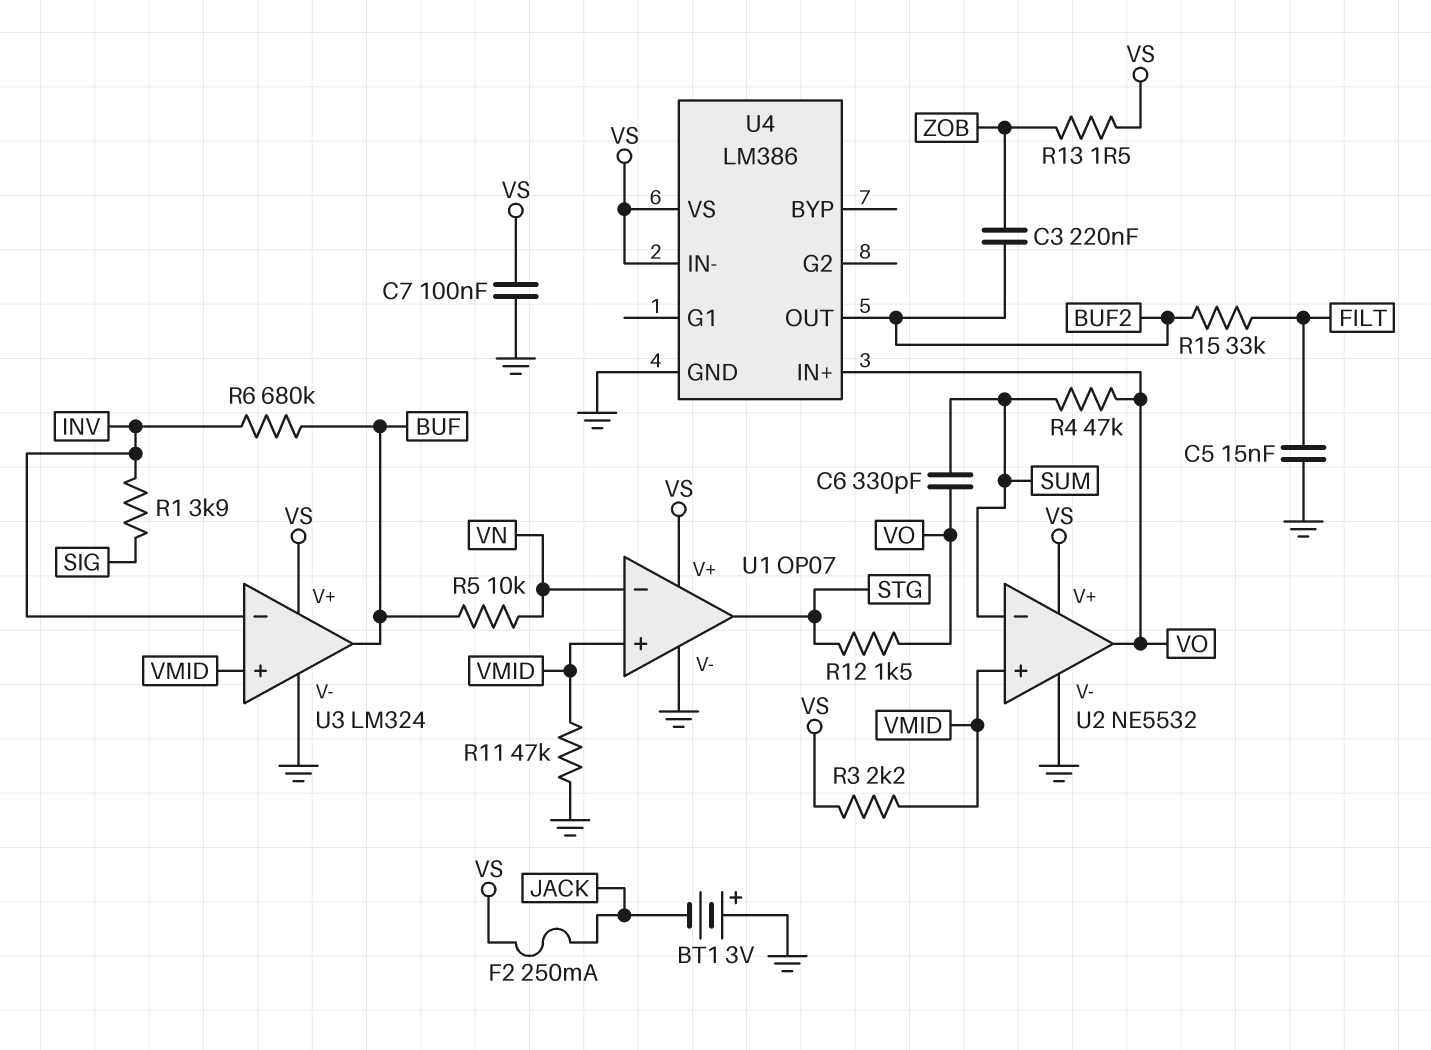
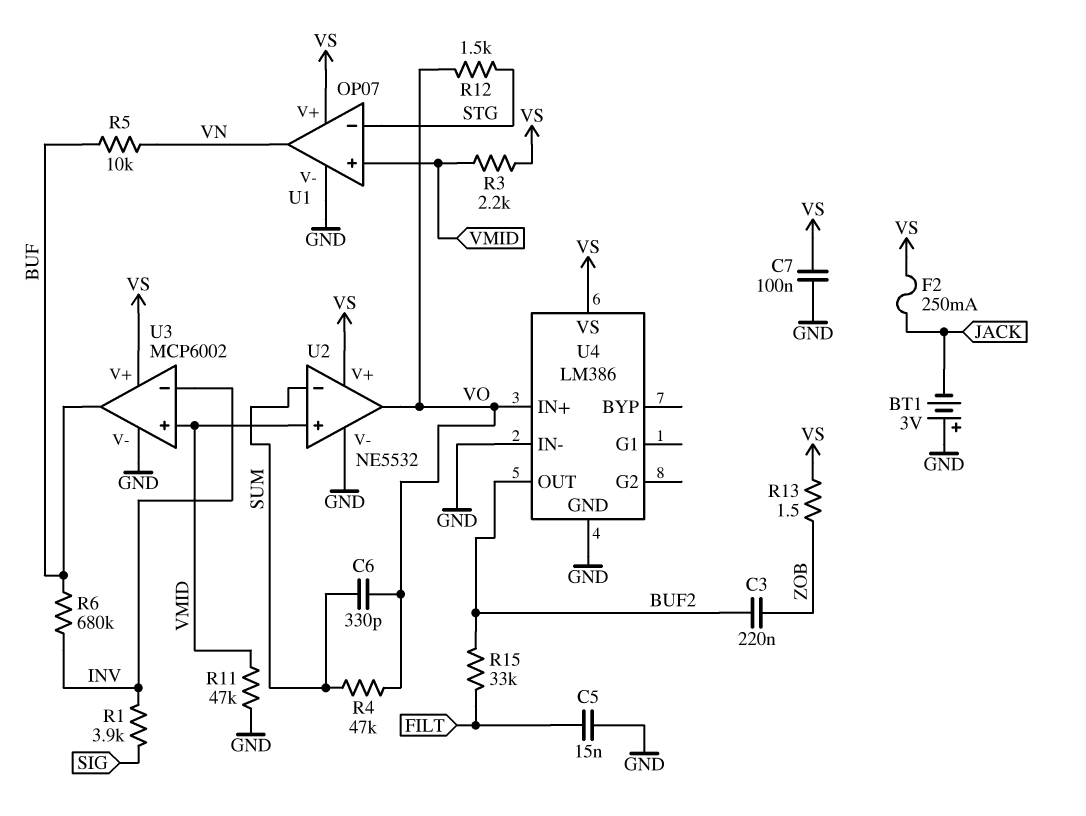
U1 pin in-: VN -> STG
U1 pin out: STG -> VN
U3: LM324 -> MCP6002
U4 pin IN-: VS -> GND

